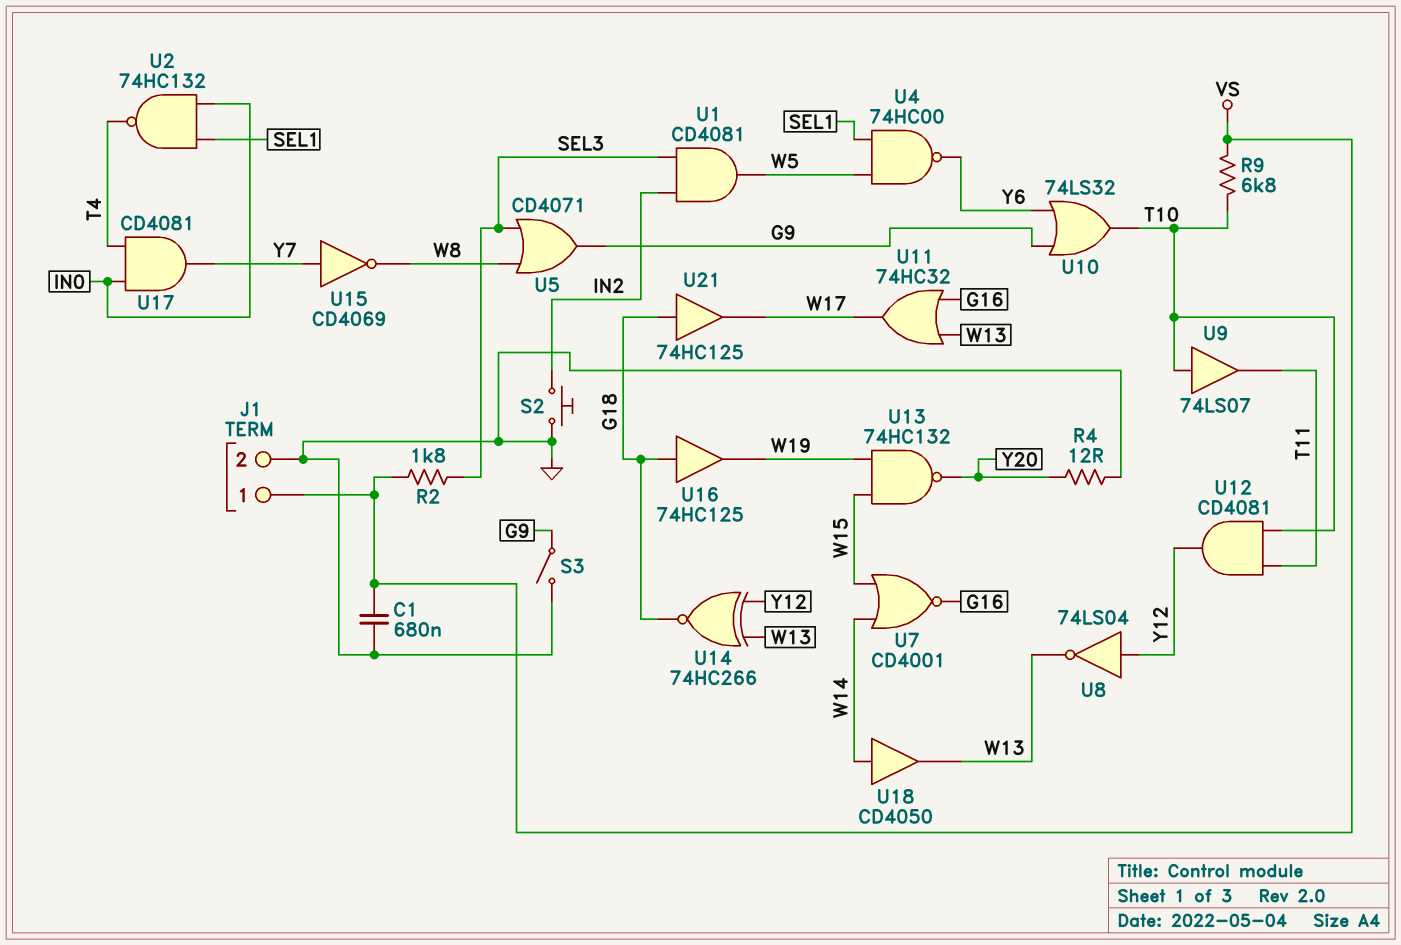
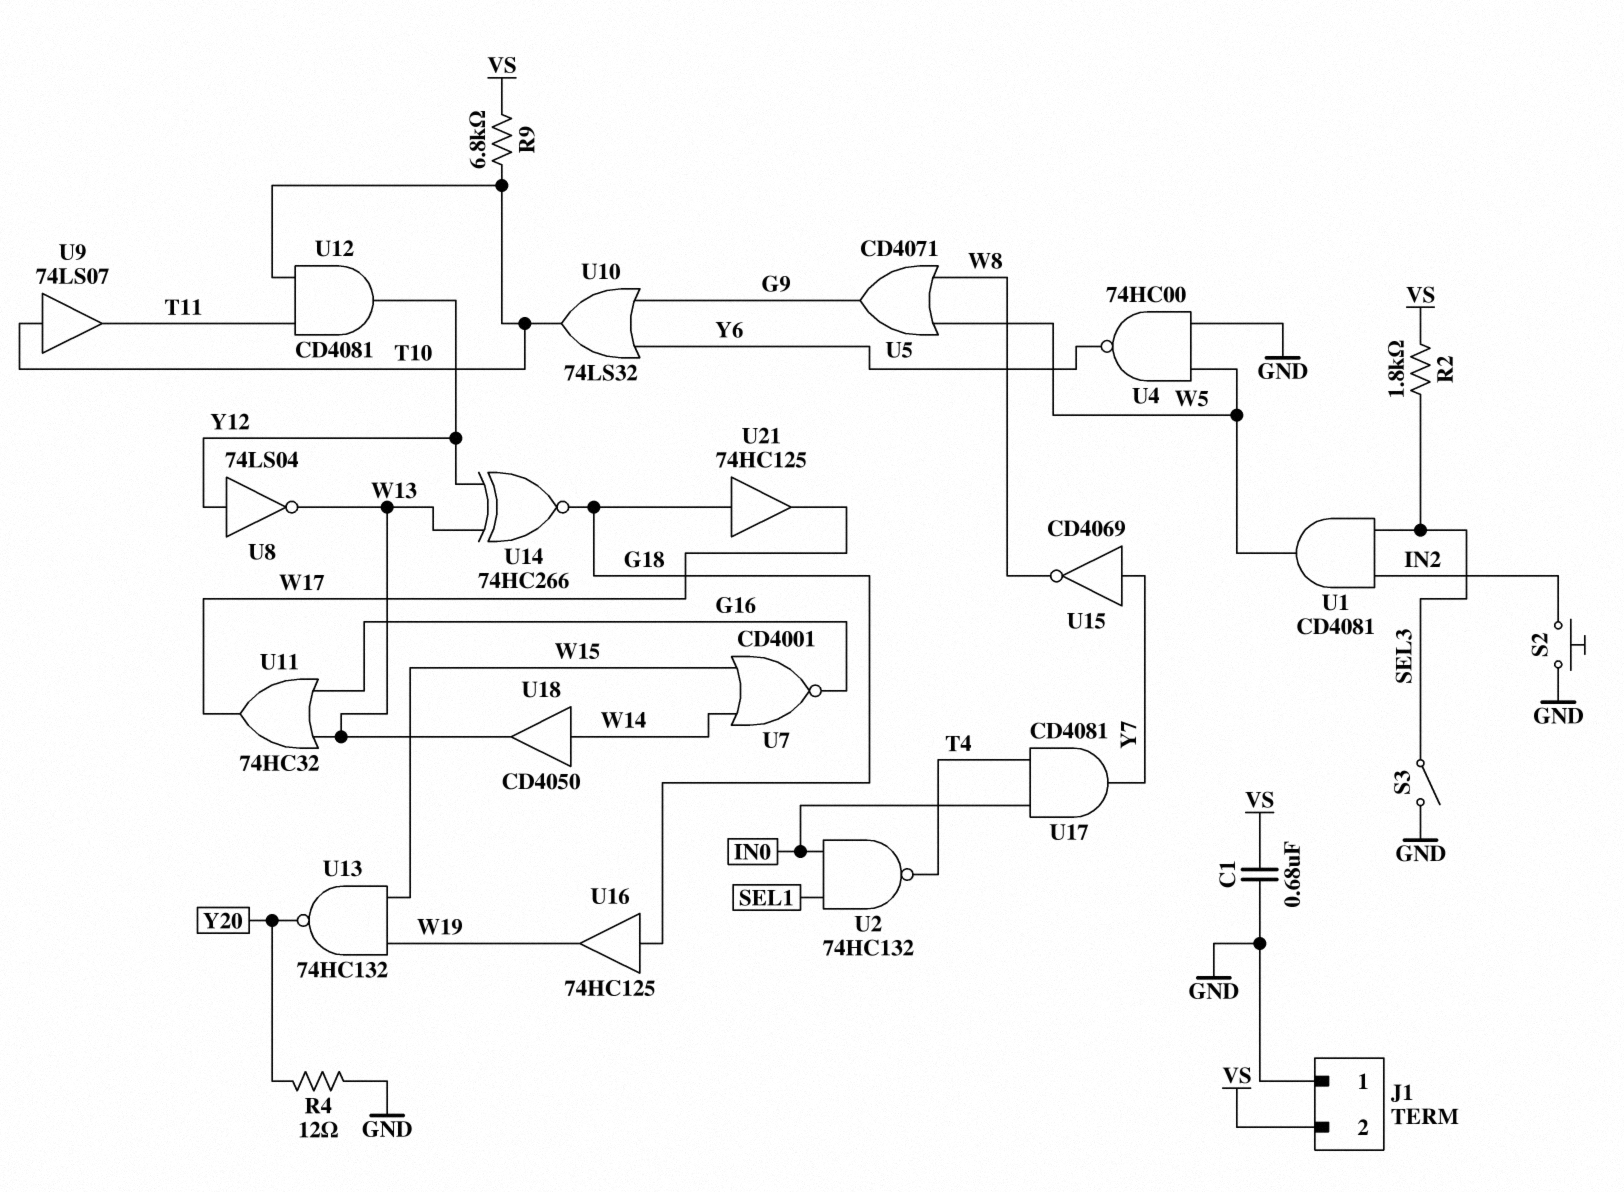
J1 pin 1: VS -> GND
J1 pin 2: GND -> VS
S3: switch (G9, GND) -> switch (GND, SEL3)
U4: NAND 74HC00 (in SEL1, in W5, out Y6) -> NAND 74HC00 (in GND, in W5, out Y6)
U5: OR CD4071 (in SEL3, in W8, out G9) -> OR CD4071 (in W5, in W8, out G9)

